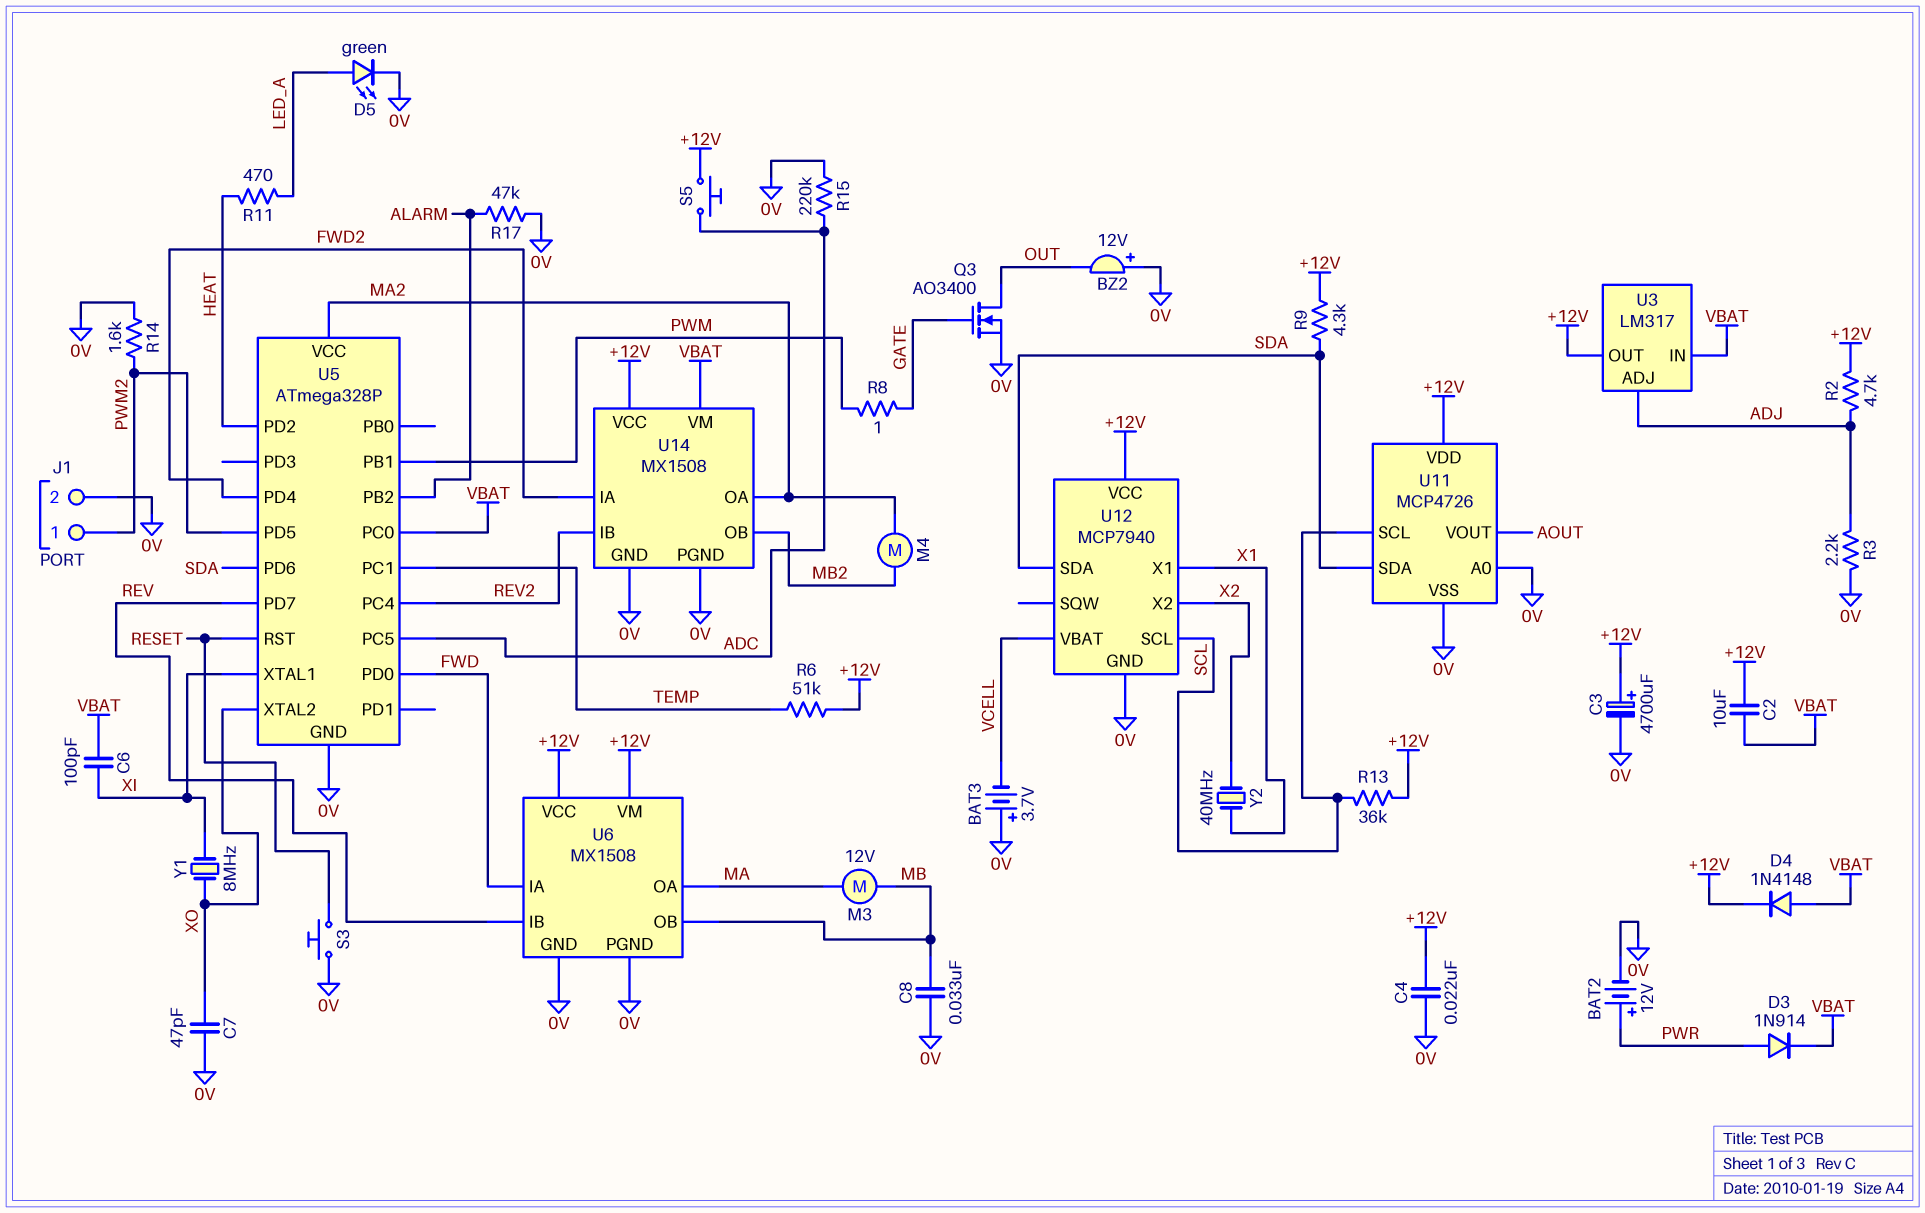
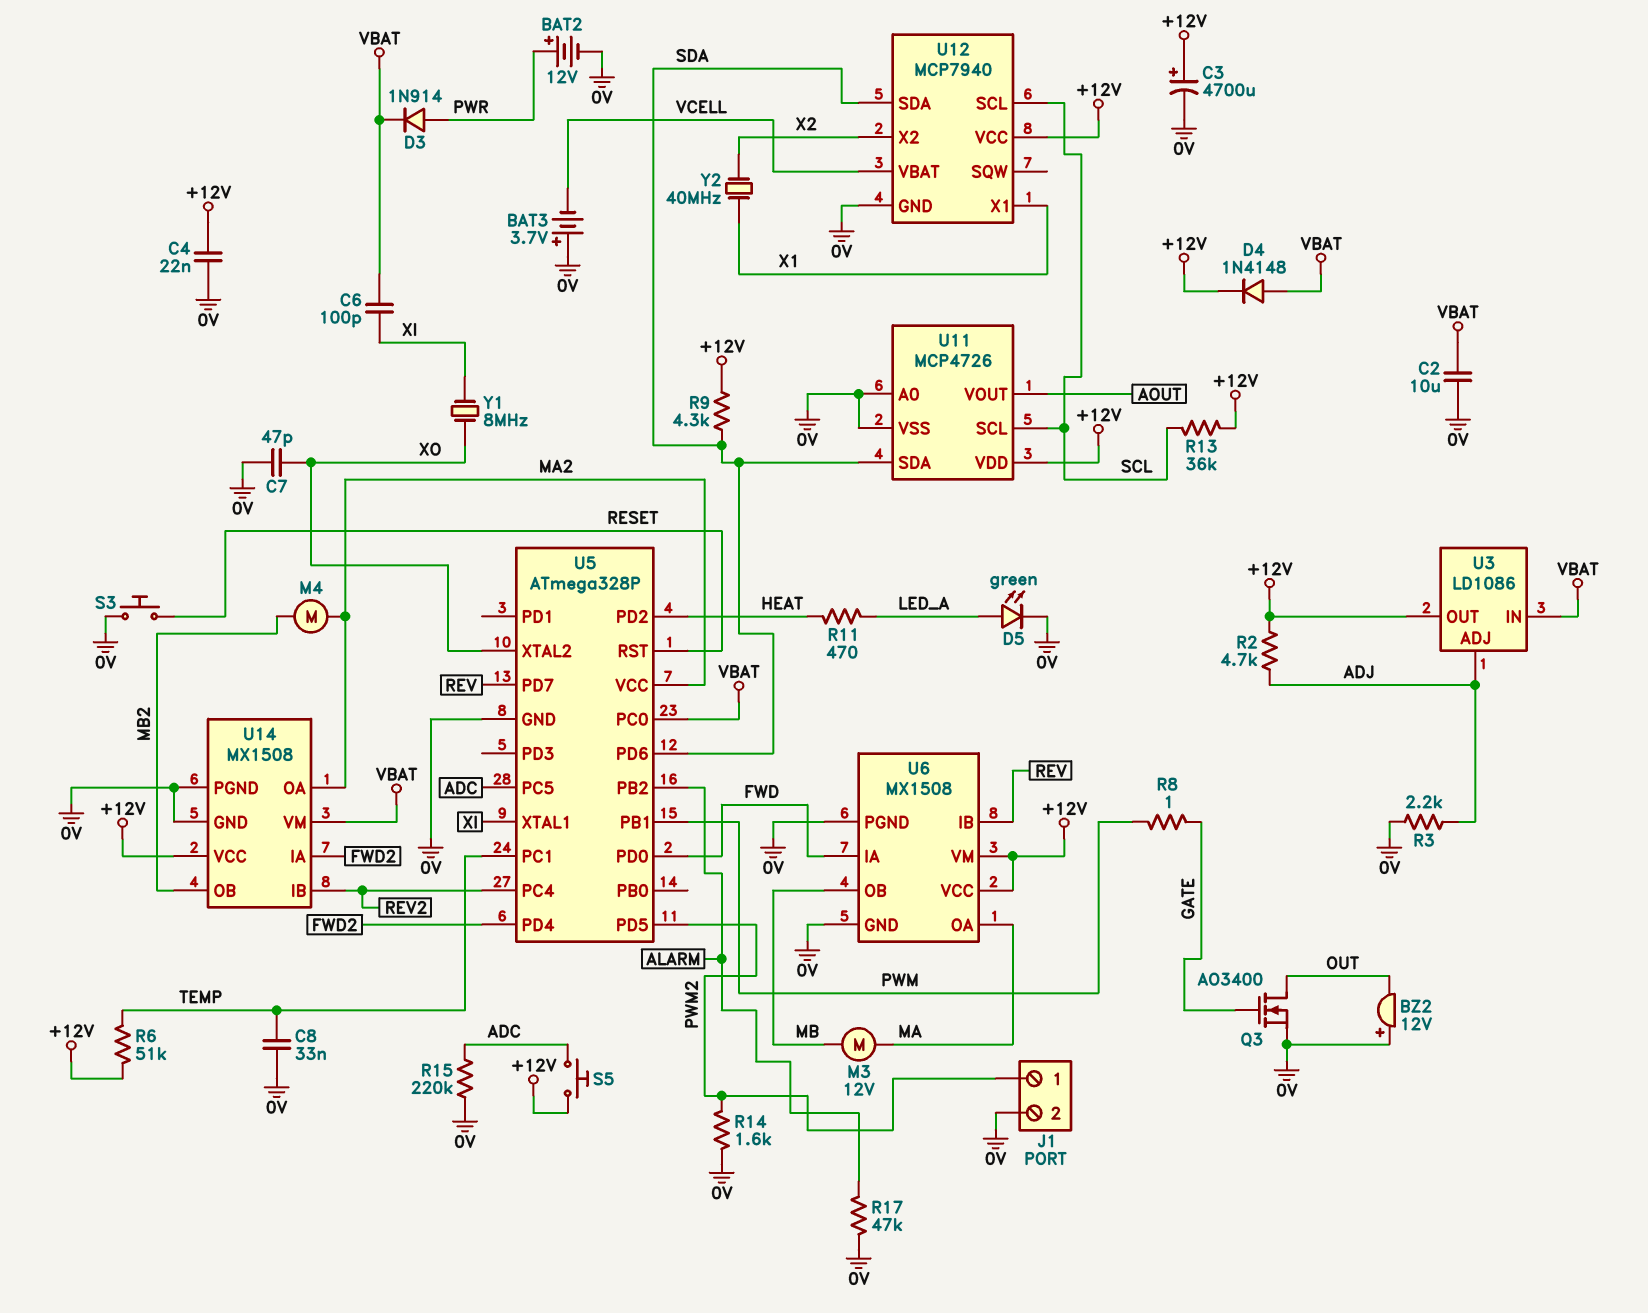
C2: 10uF (+12V, VBAT) -> 10uF (0V, VBAT)
C8: 33nF (0V, MB) -> 33nF (0V, TEMP)
U3: LM317 -> LD1086

